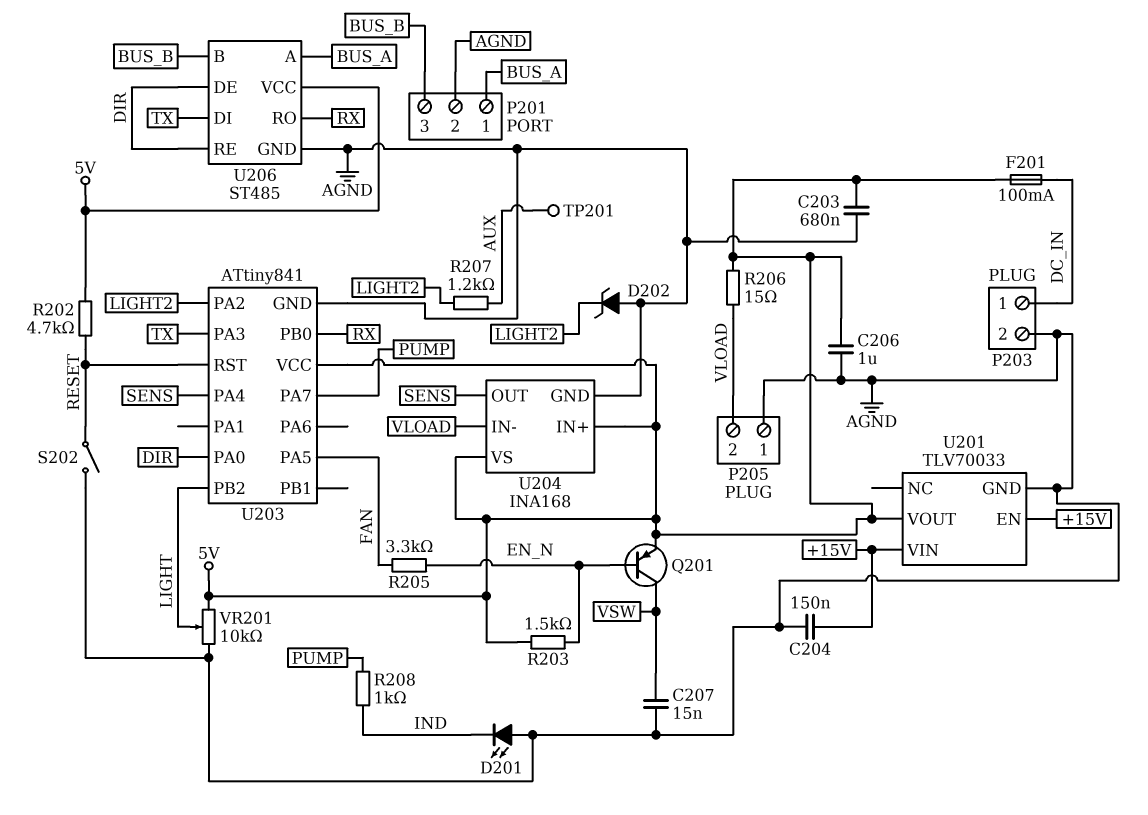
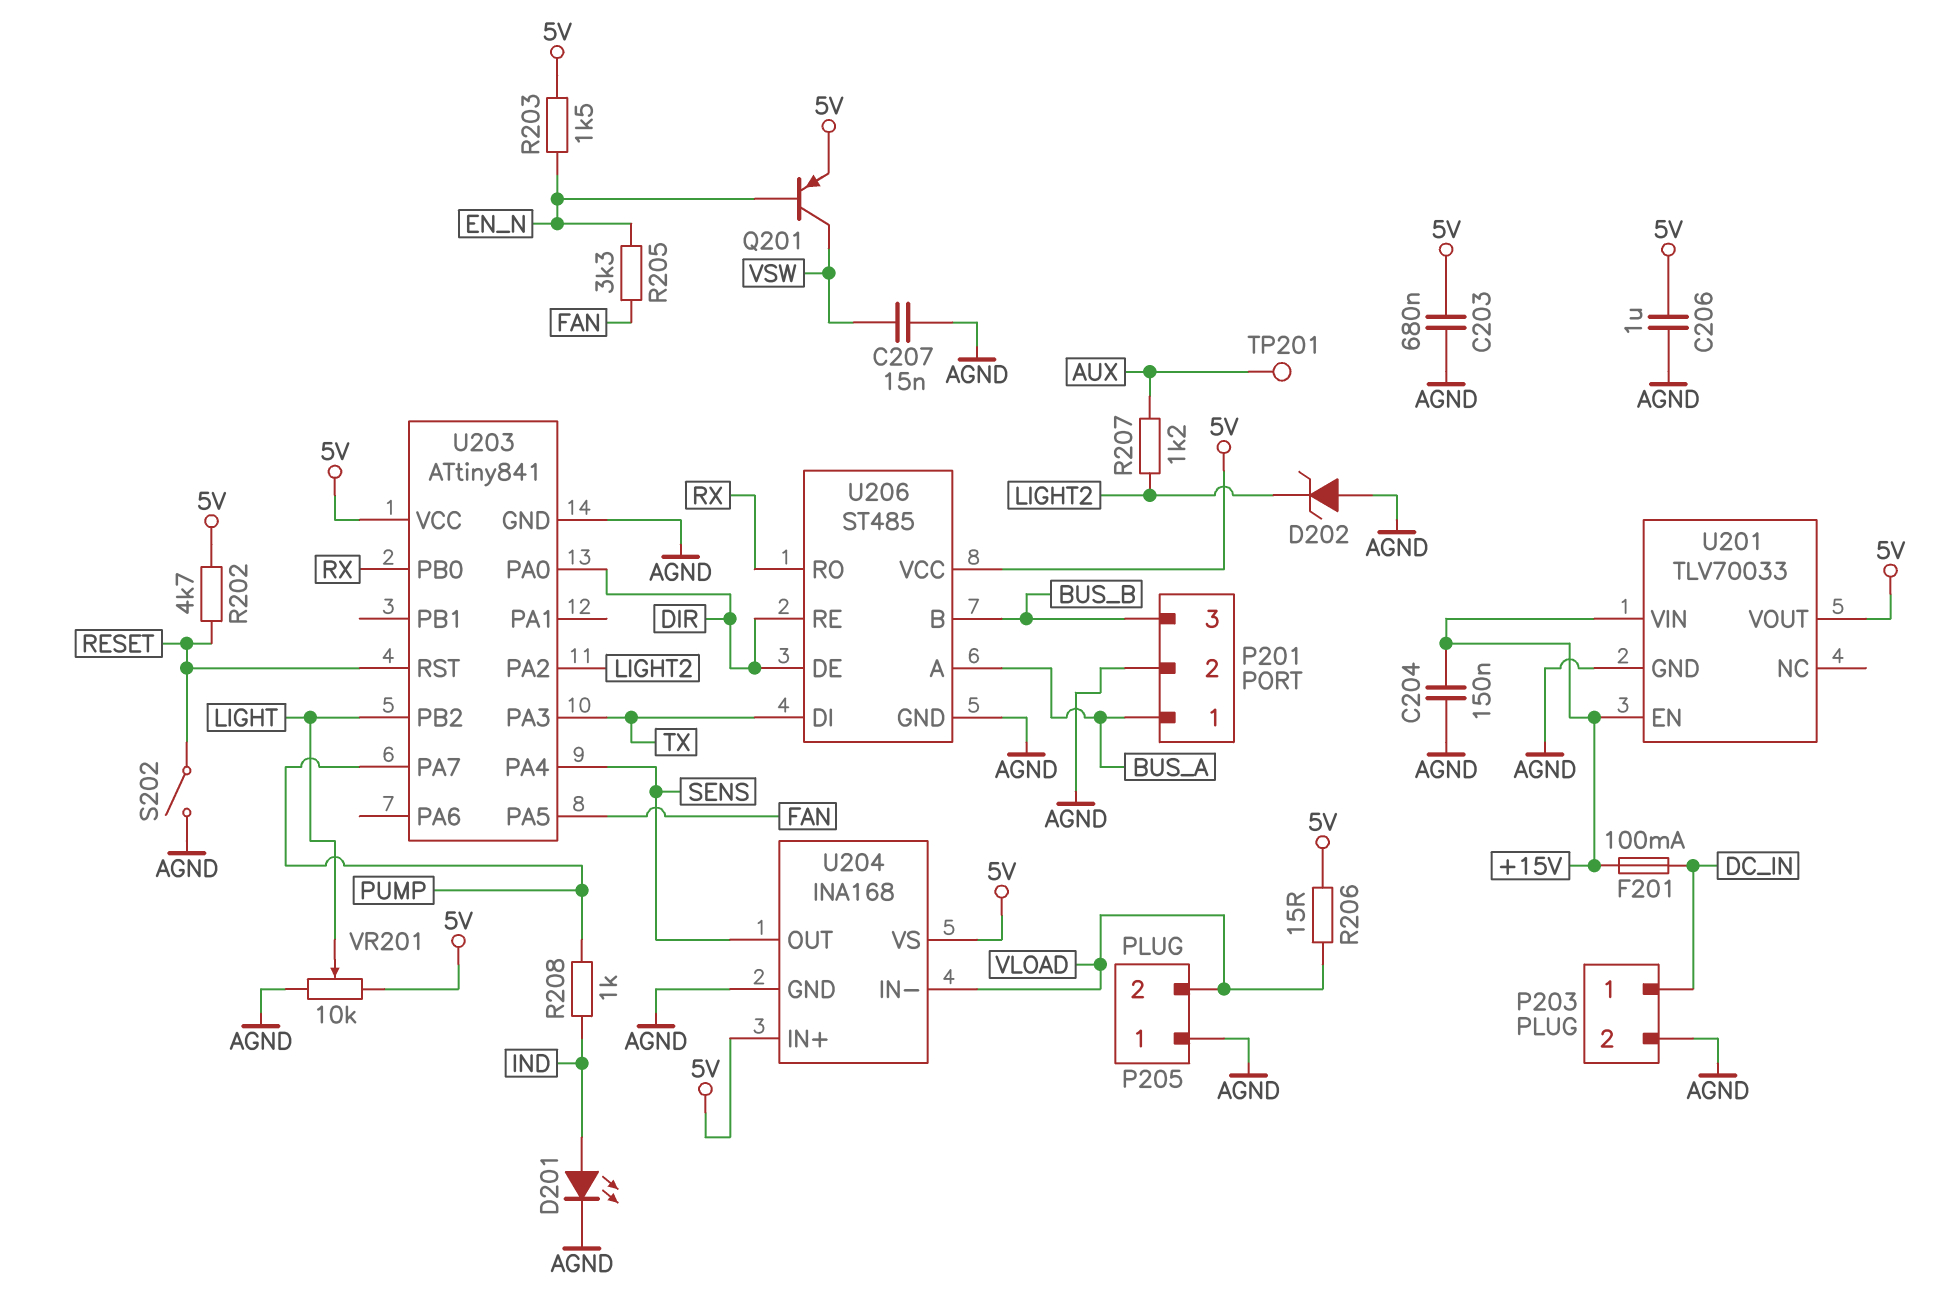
D201: LED (A AGND, K IND) -> LED (A IND, K AGND)
F201: 100mA (5V, DC_IN) -> 100mA (+15V, DC_IN)

